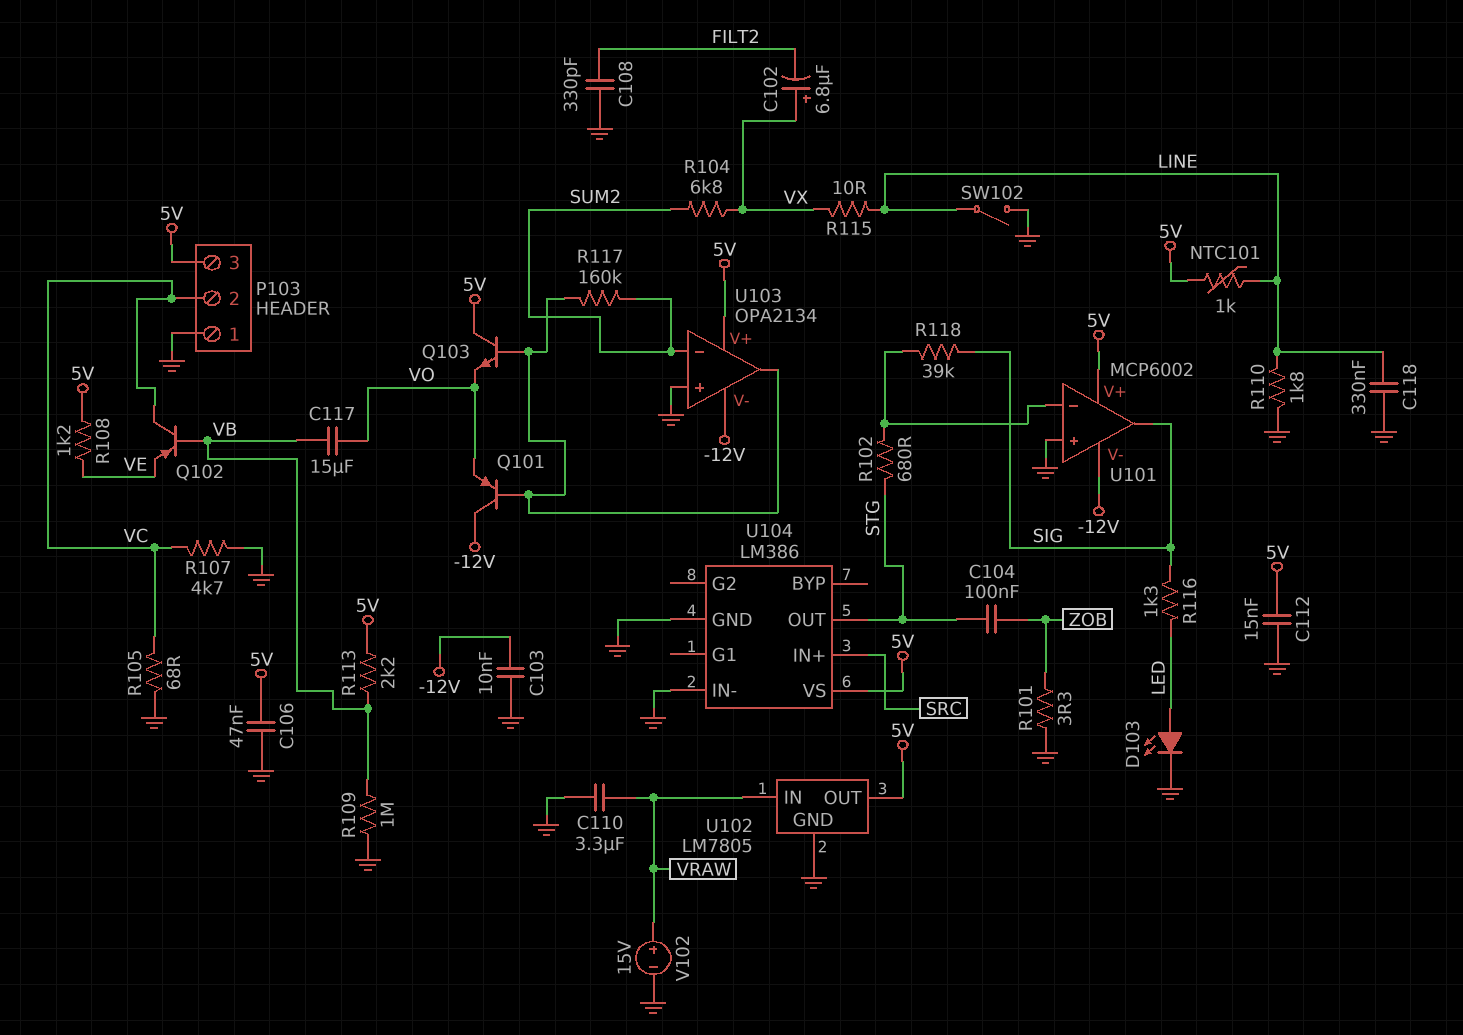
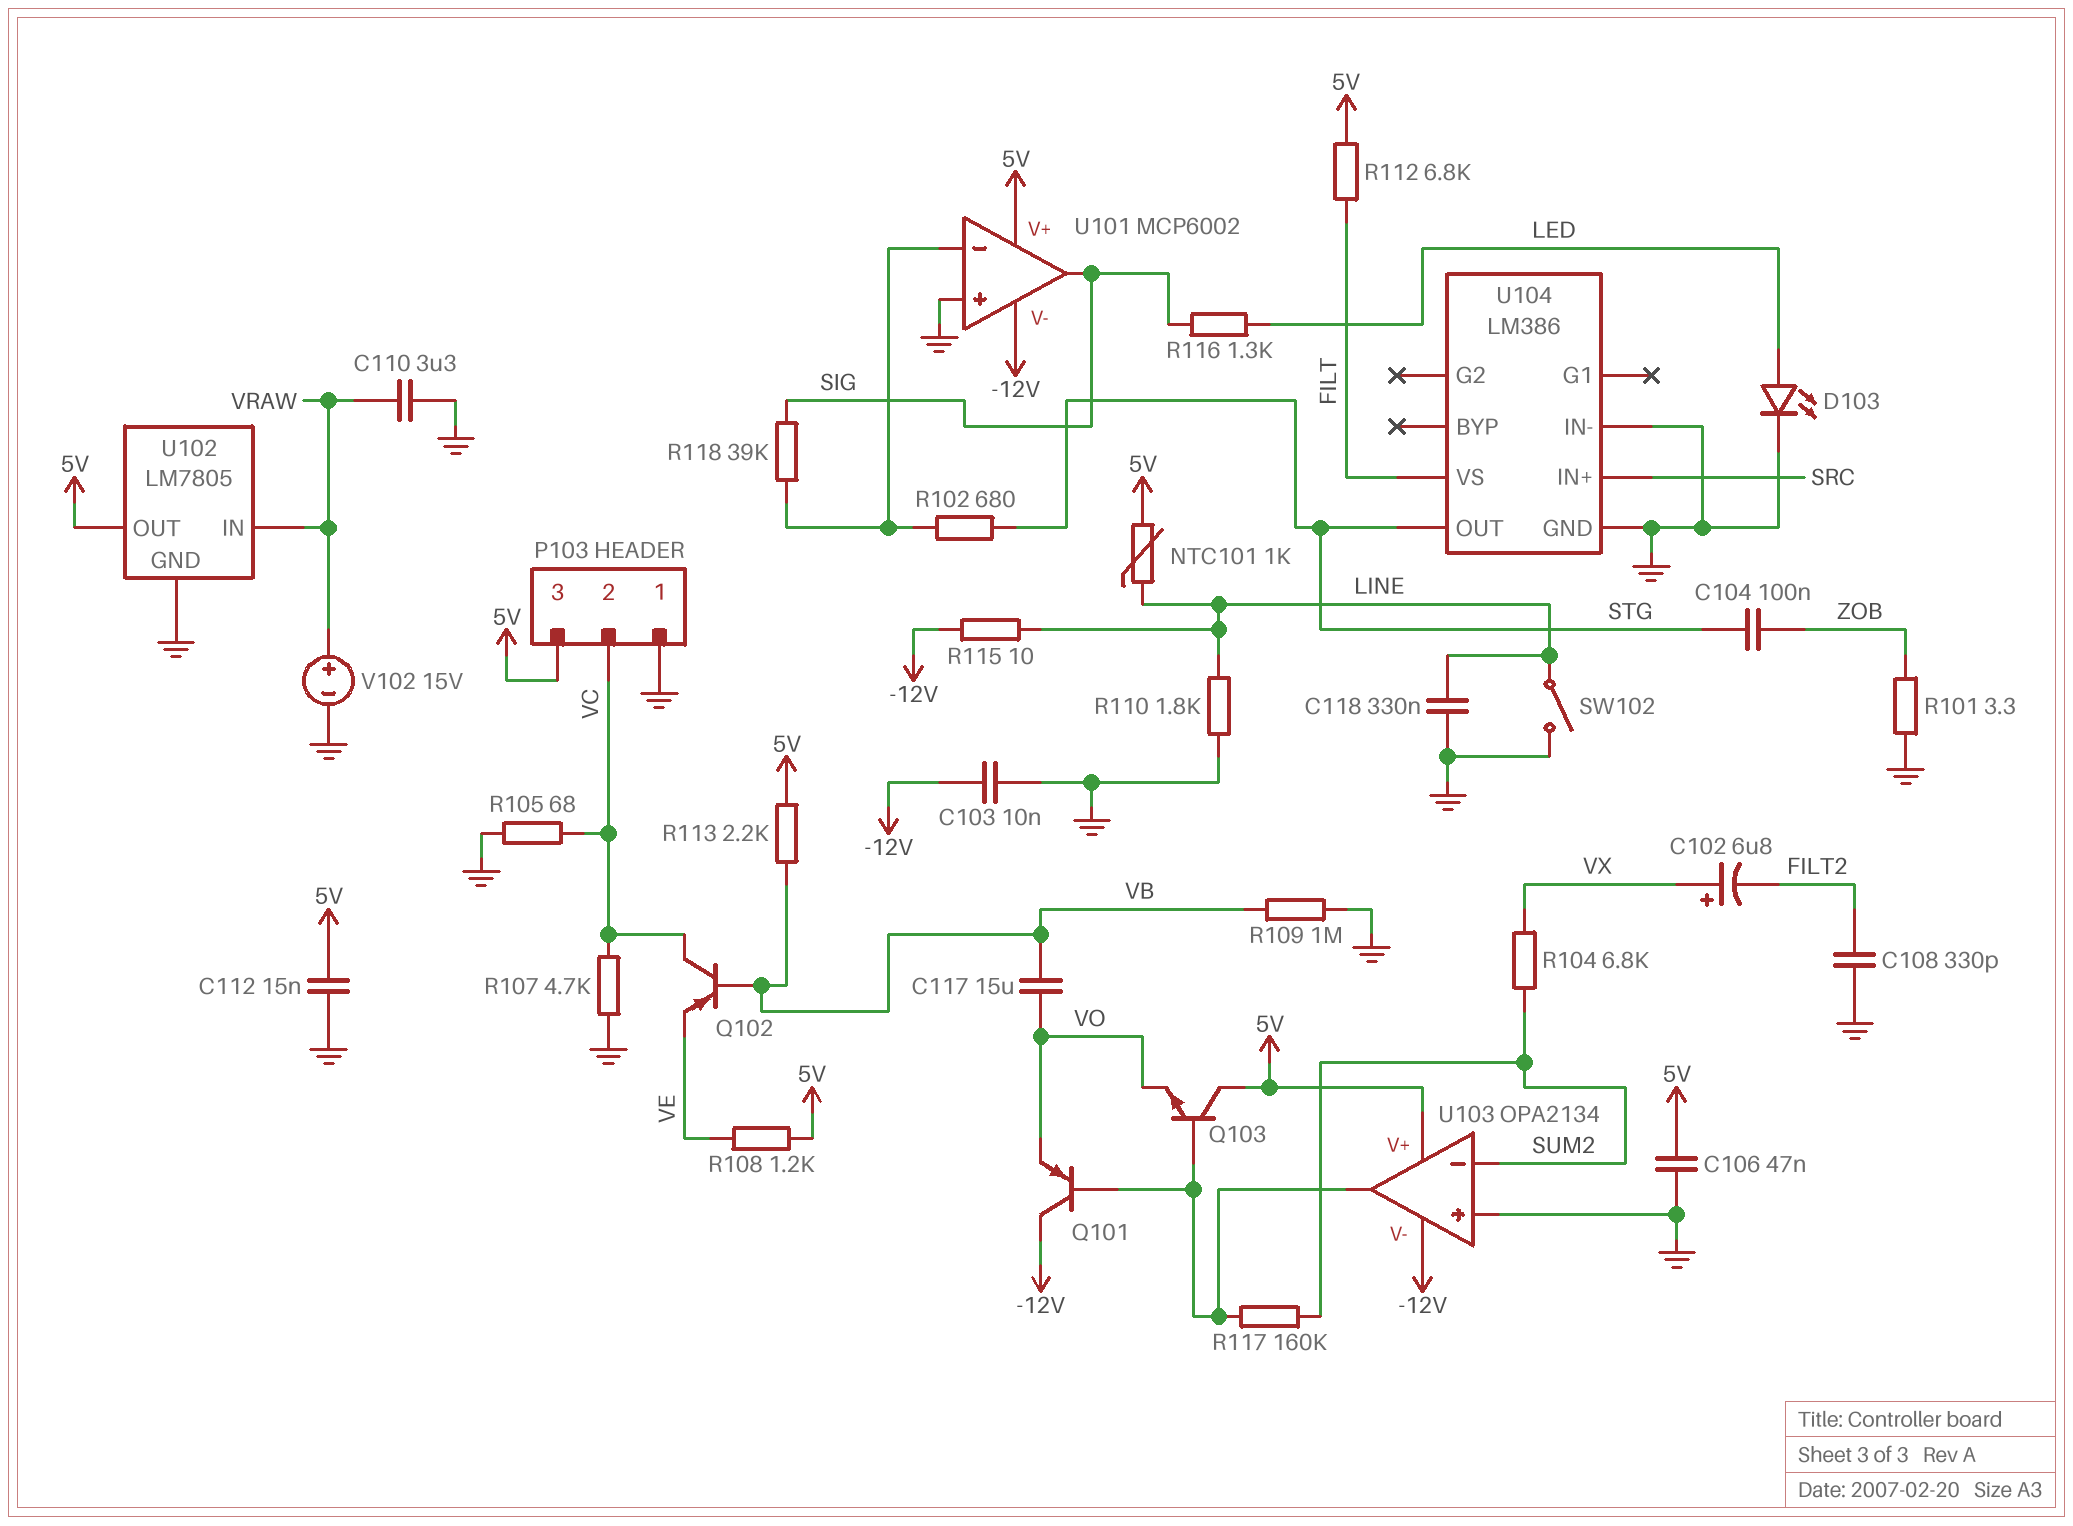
R112: none -> 6.8k (5V, FILT)
R115: 10 (LINE, VX) -> 10 (-12V, LINE)
U104 pin VS: 5V -> FILT

